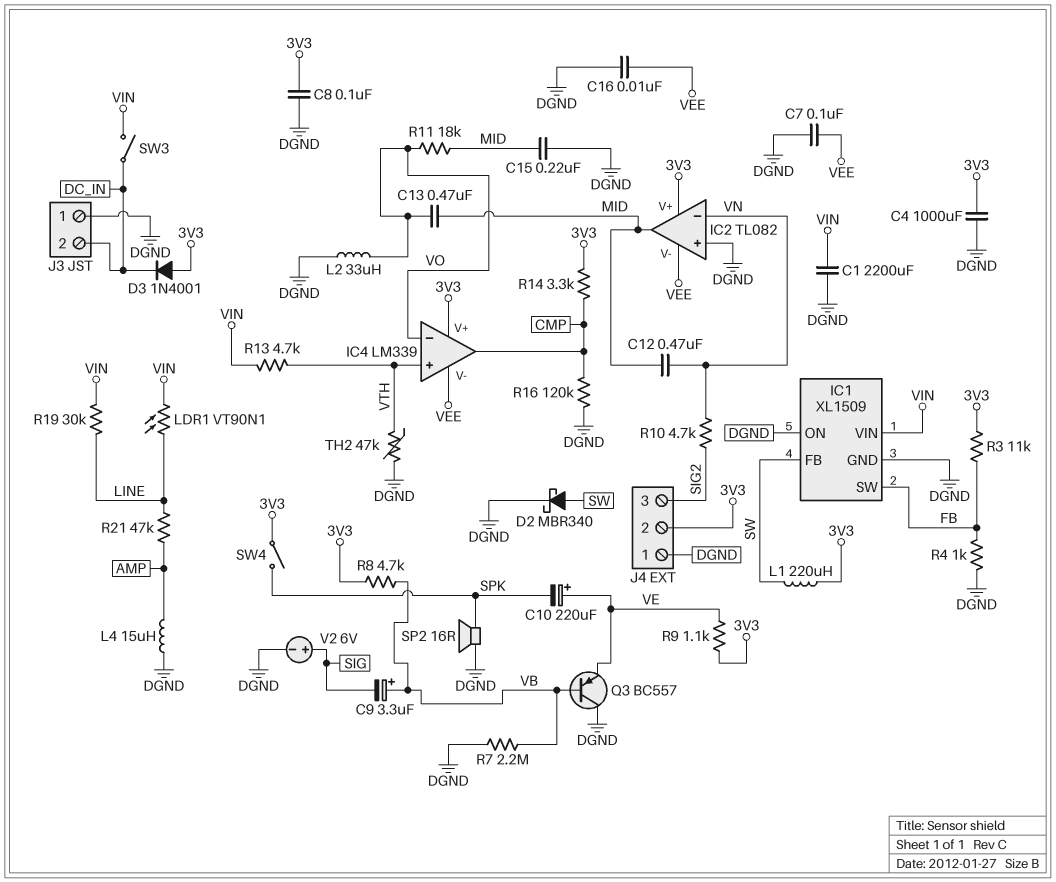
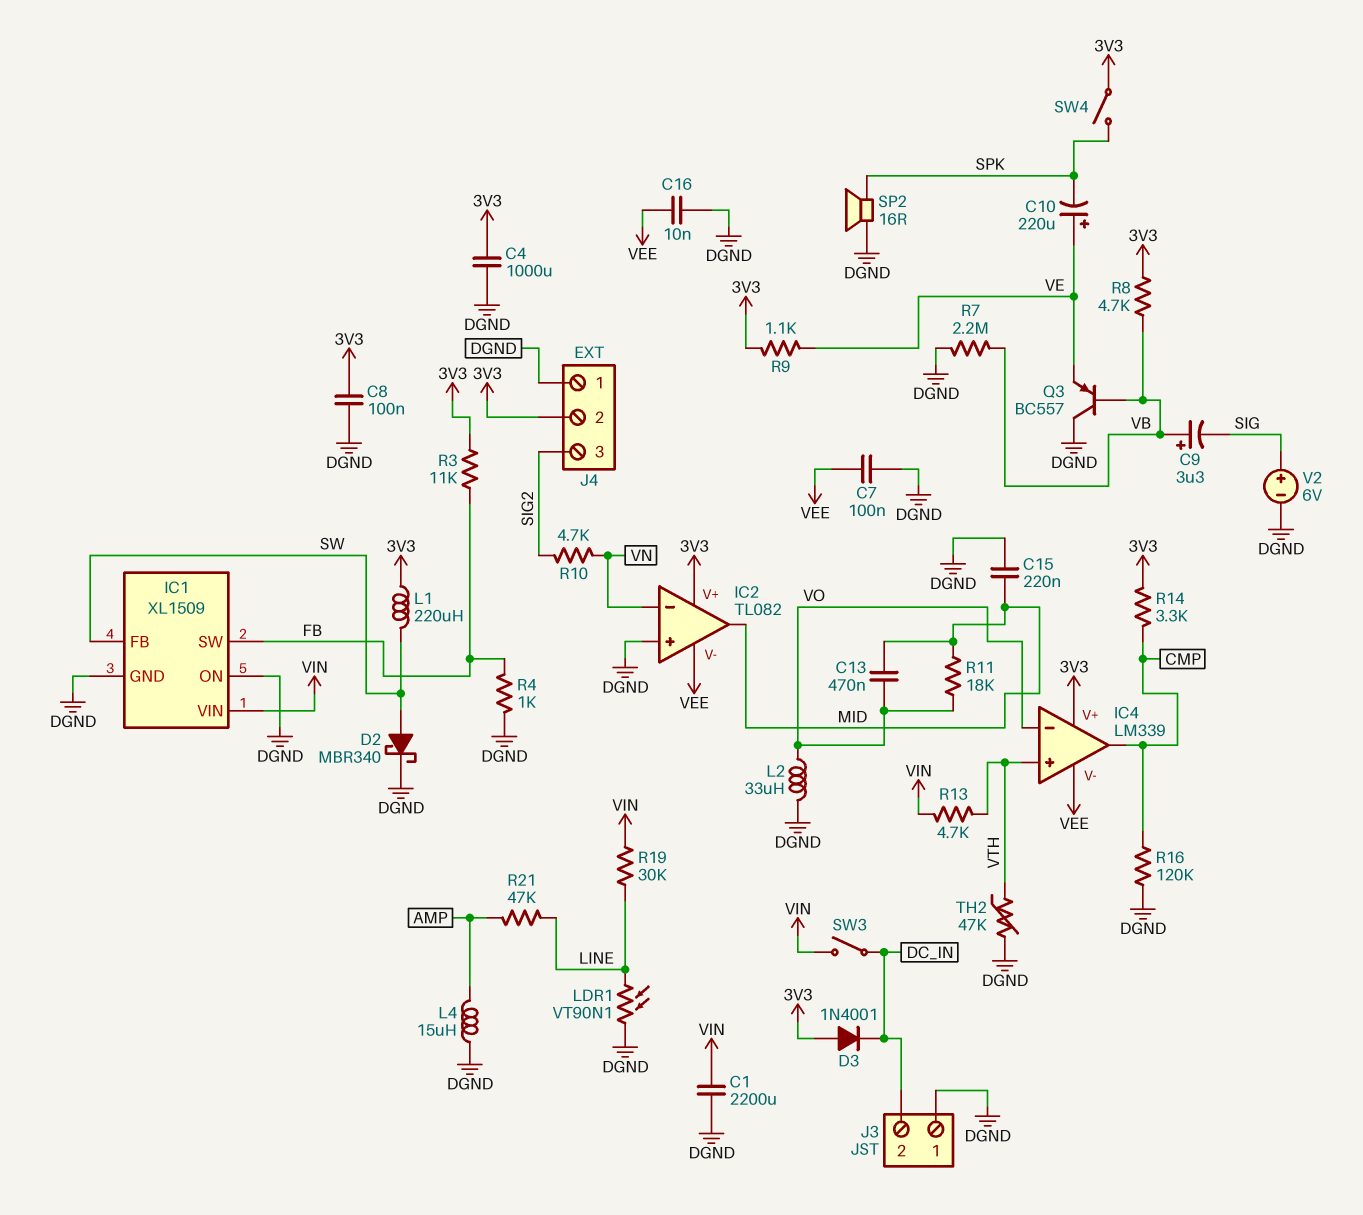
C12: 470nF (MID, VN) -> none
LDR1: VT90N1 (LINE, VIN) -> VT90N1 (DGND, LINE)

